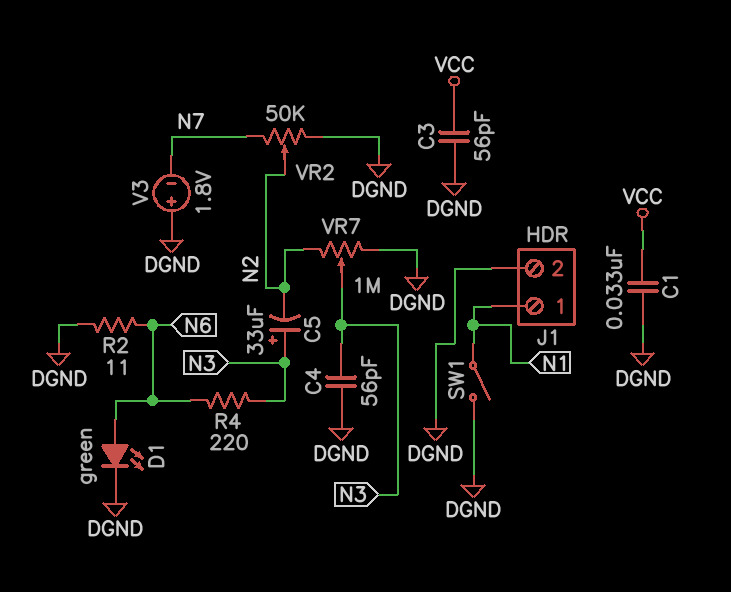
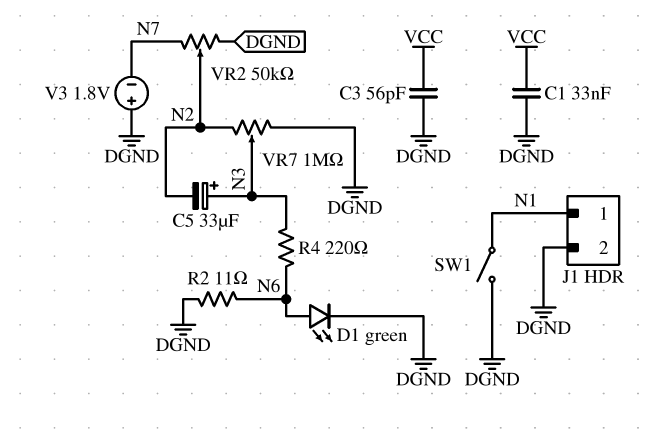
C4: 56pF (DGND, N3) -> none

